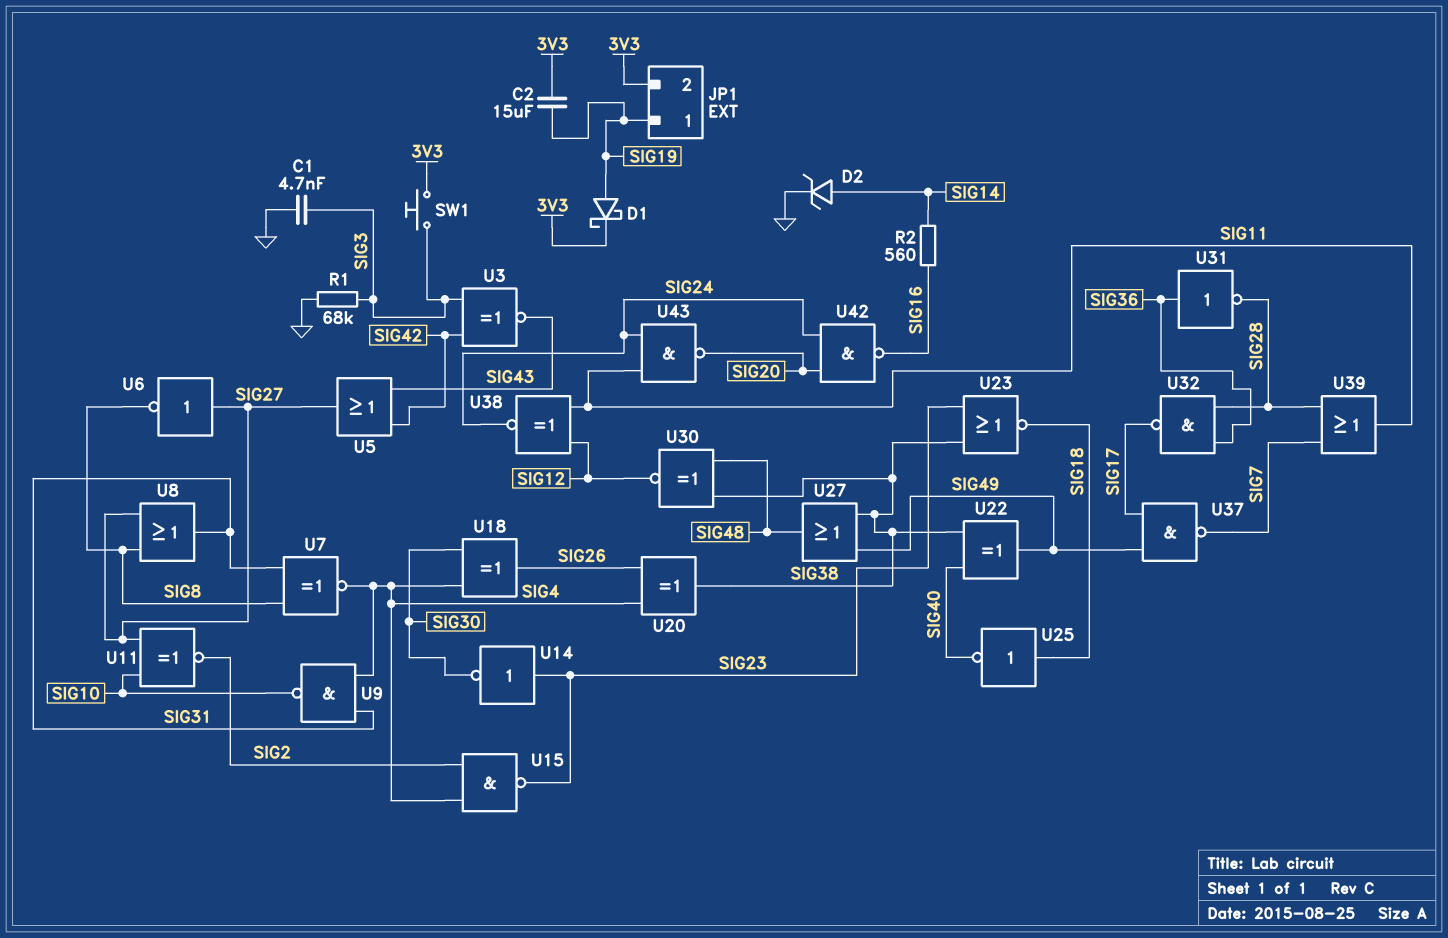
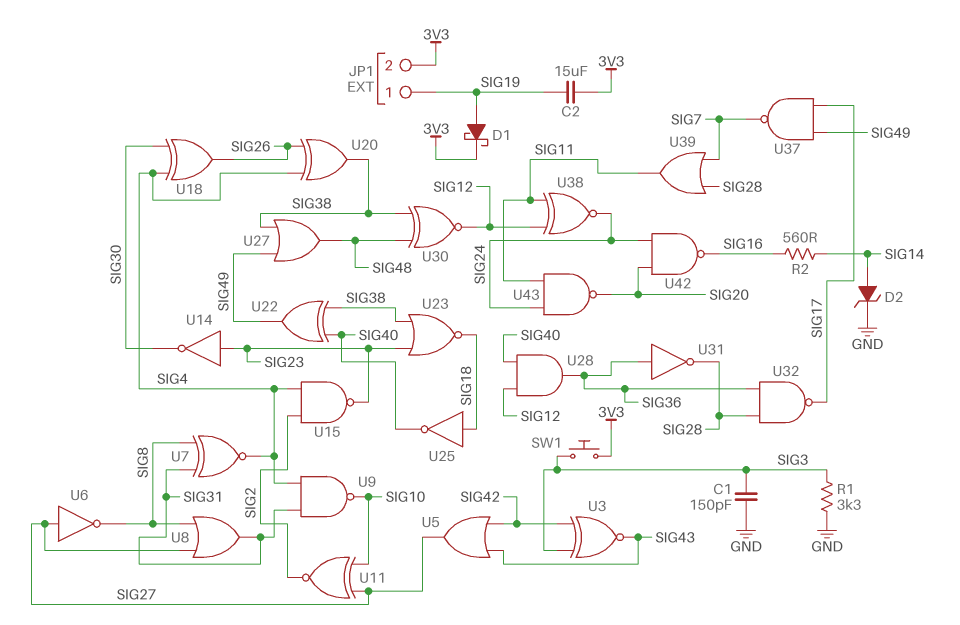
C1: 4.7nF (GND, SIG3) -> 150pF (GND, SIG3)
R1: 68k (GND, SIG3) -> 3.3k (GND, SIG3)
U28: none -> AND (in SIG12, in SIG40, out SIG36)

